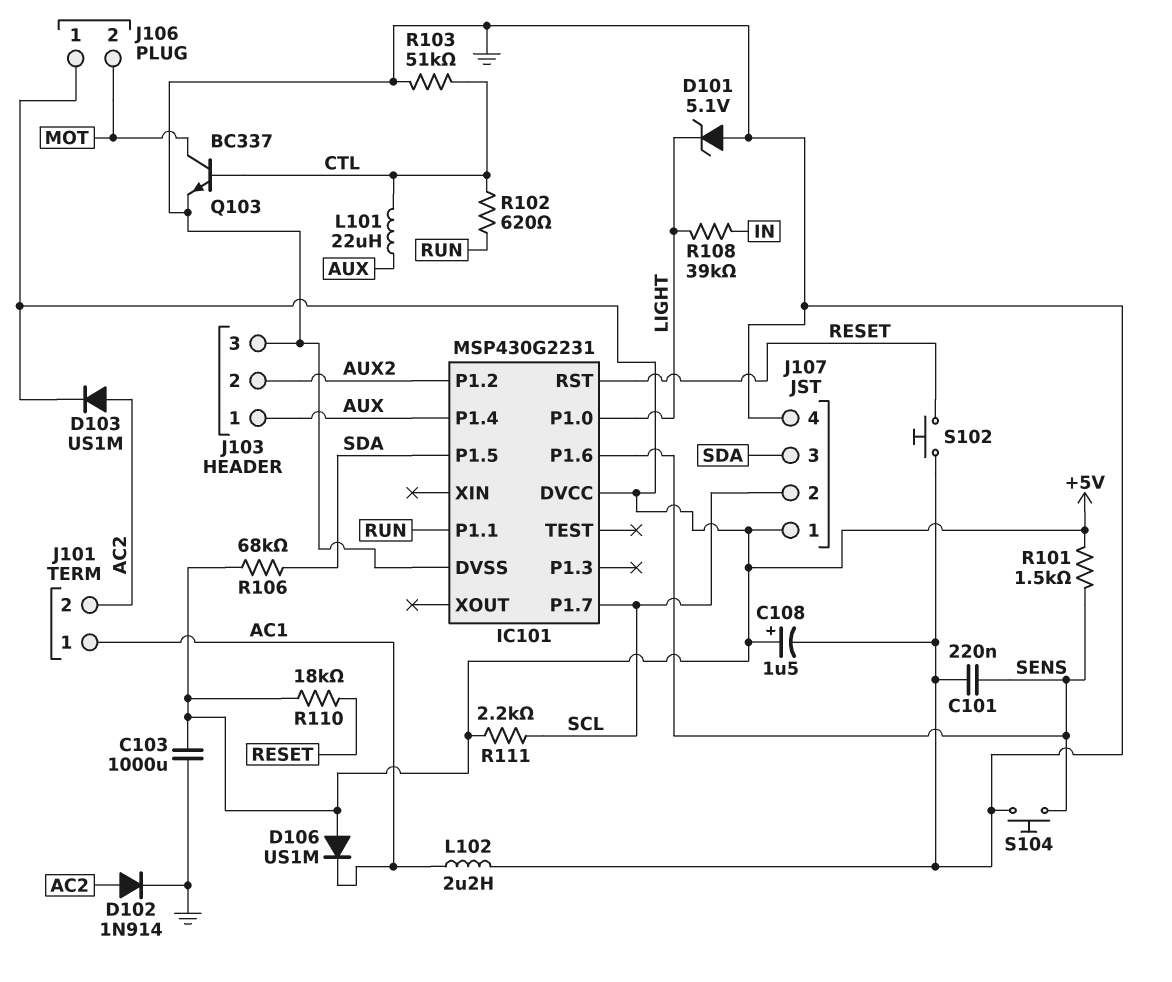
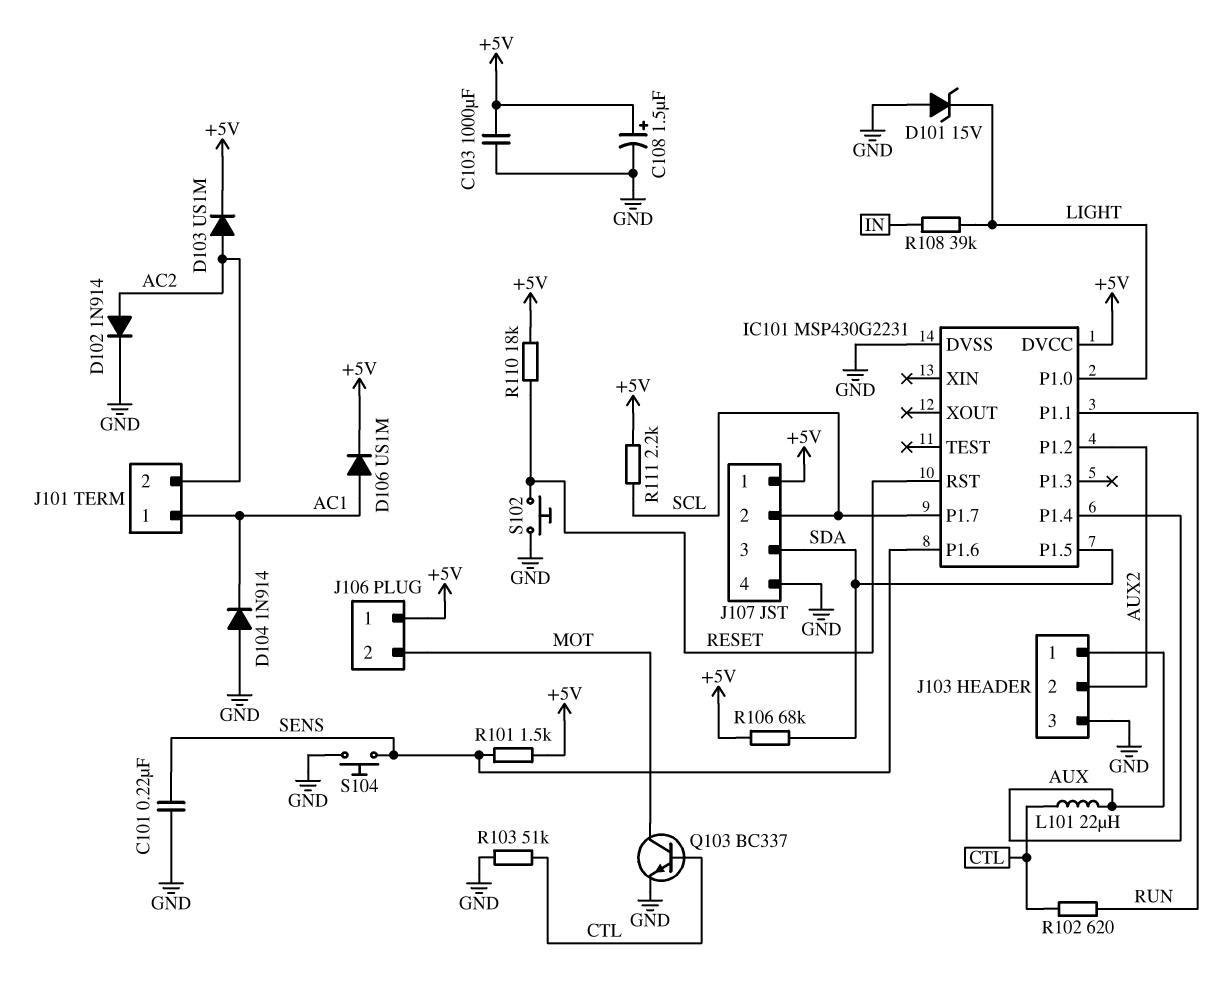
D101: zener 5.1V (A GND, K LIGHT) -> zener 15V (A GND, K LIGHT)
D104: none -> diode 1N914 (A GND, K AC1)
D106: diode US1M (A +5V, K AC1) -> diode US1M (A AC1, K +5V)
L102: 2.2uH (AC1, GND) -> none

